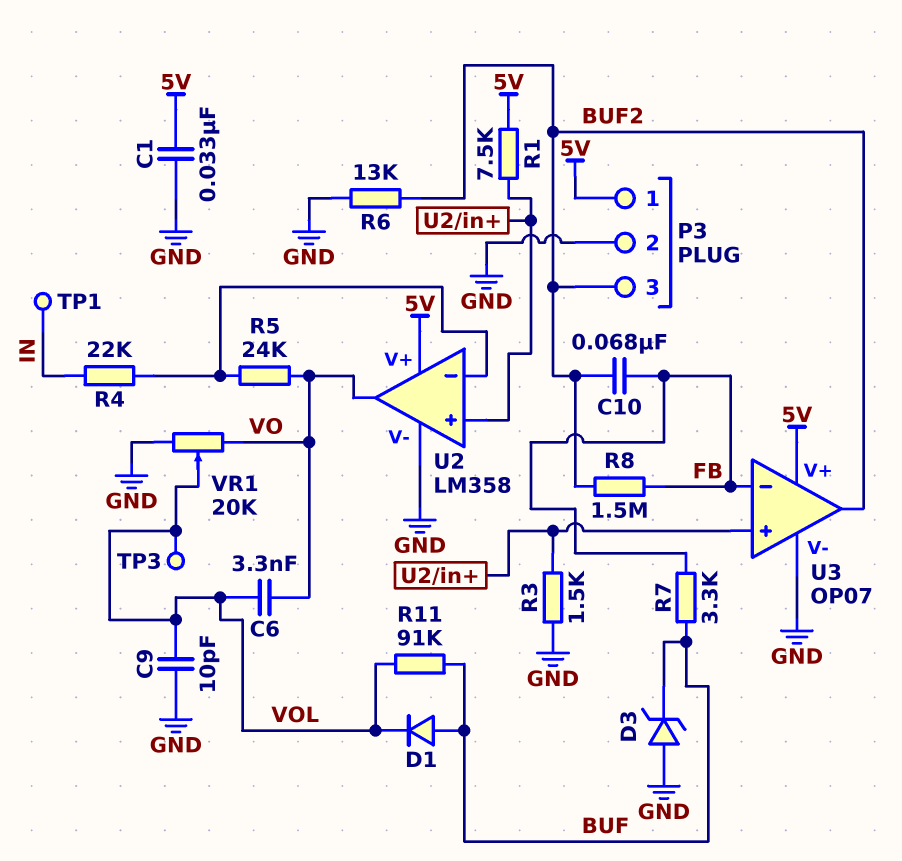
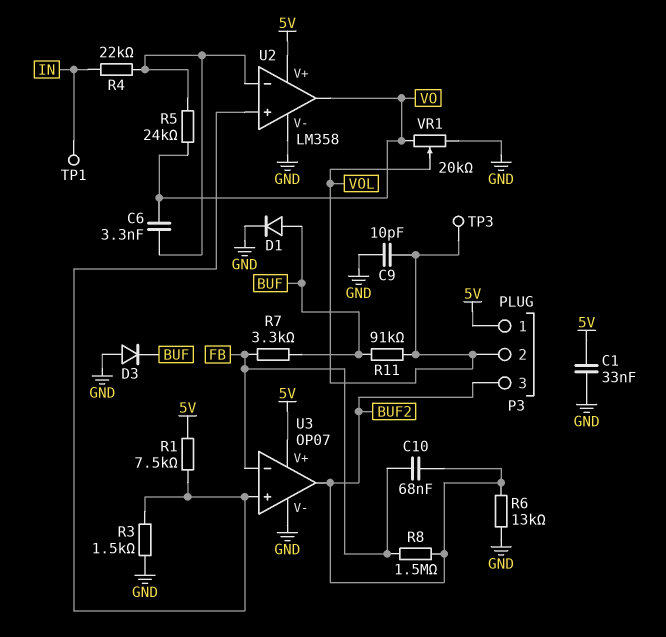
C6: 3.3nF (VO, VOL) -> 3.3nF (U2/in-, VO)
D1: diode (A BUF, K VOL) -> diode (A BUF, K GND)
D3: zener (A GND, K BUF) -> diode (A GND, K BUF)
P3 pin 2: GND -> VOL

